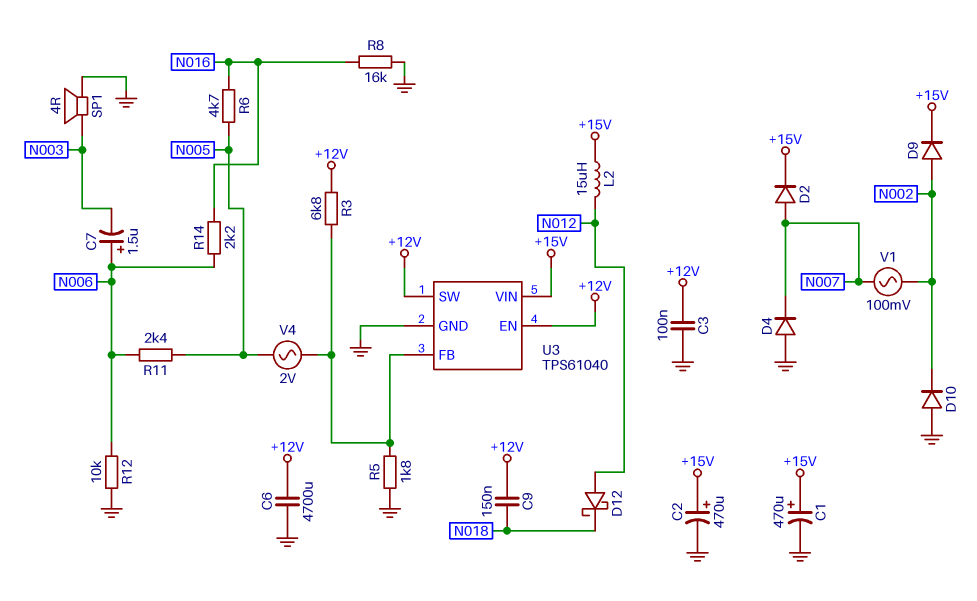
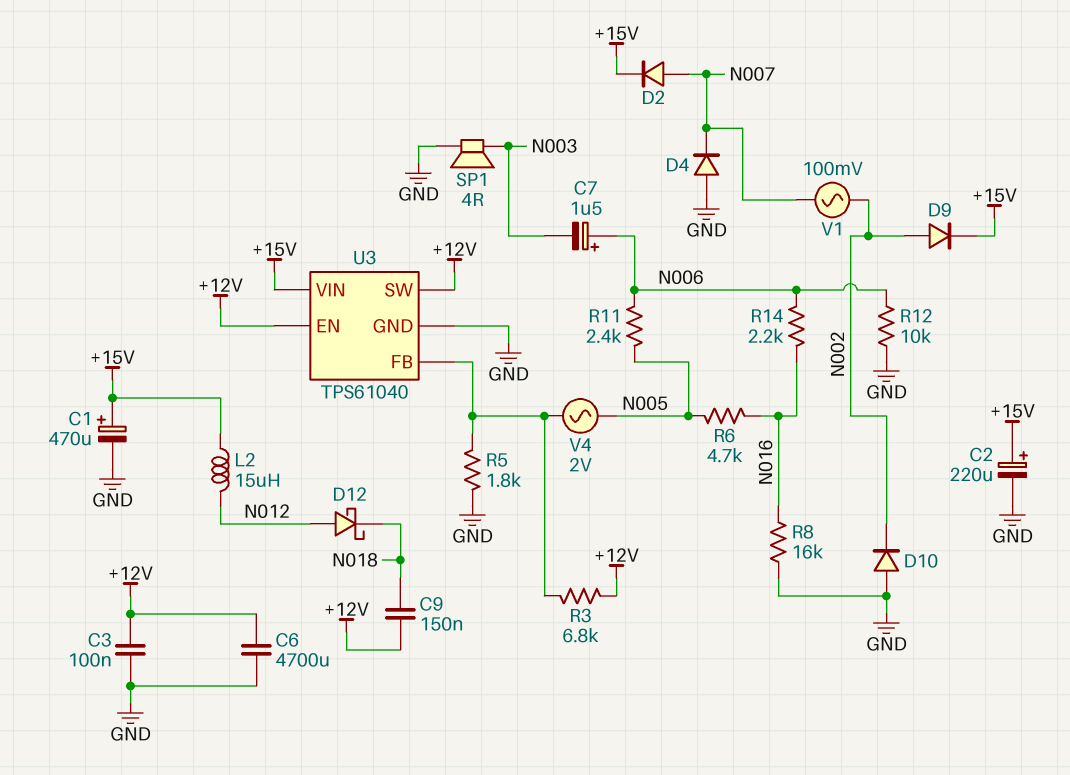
C2: 470uF (plus +15V, minus GND) -> 220uF (plus +15V, minus GND)

